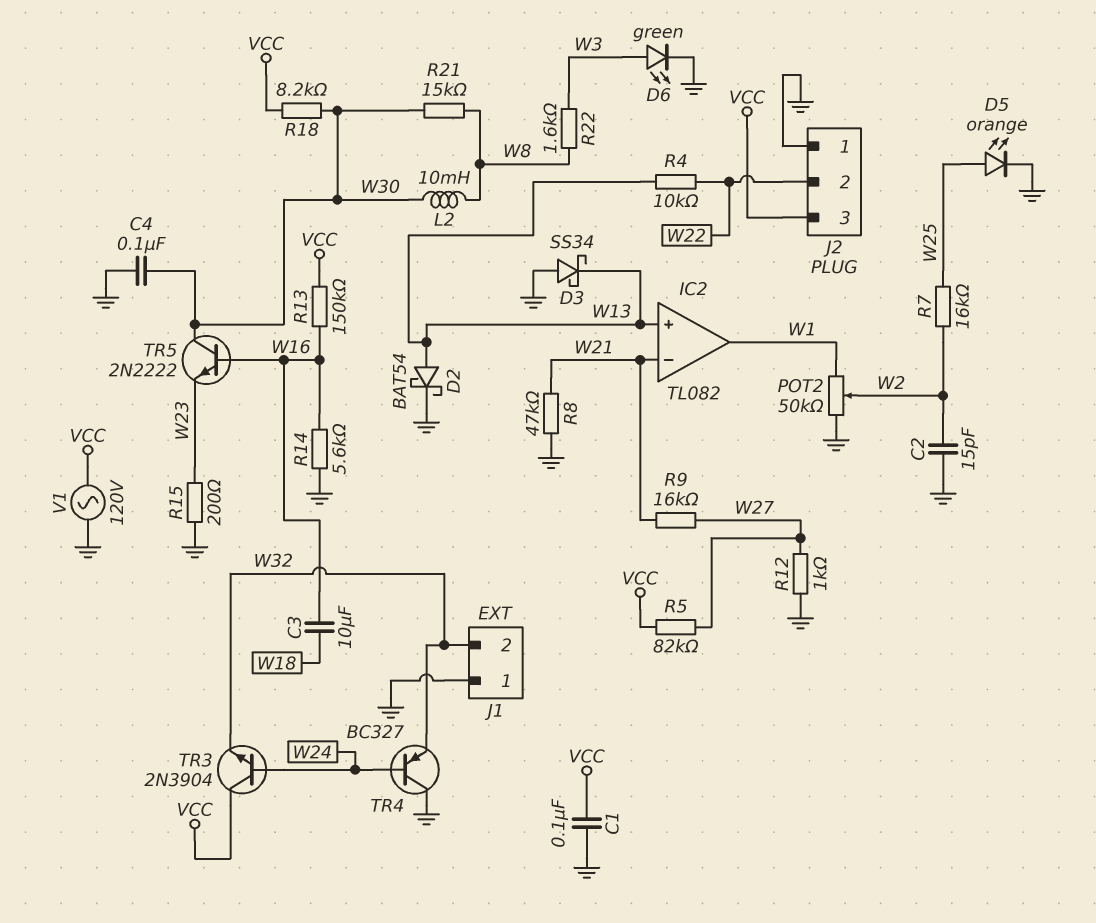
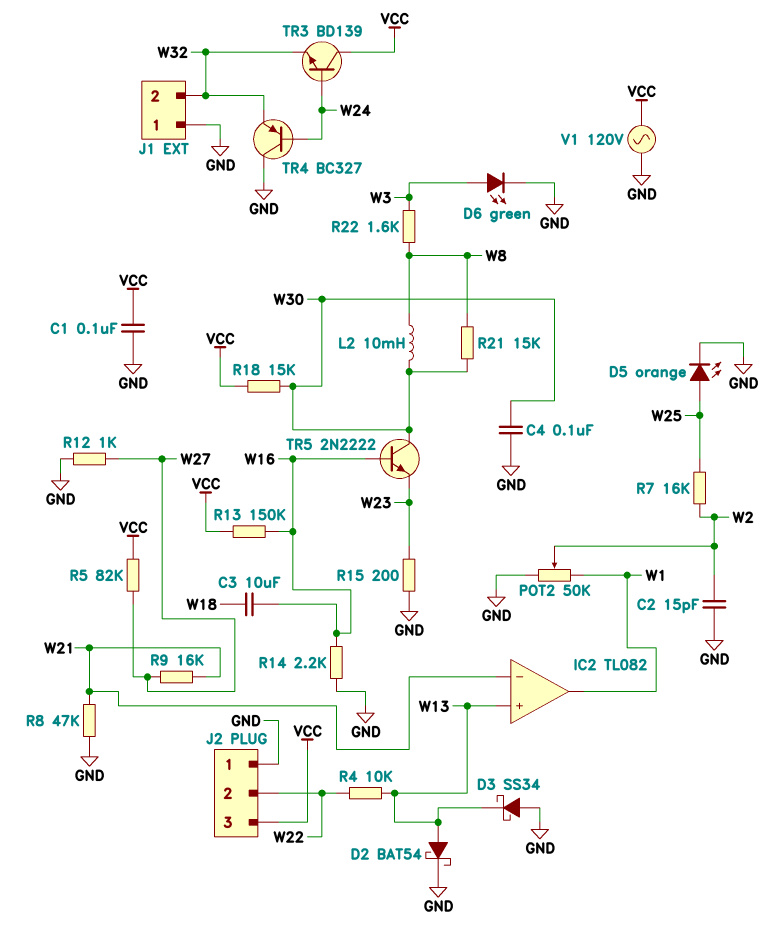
R14: 5.6k (GND, W16) -> 2.2k (GND, W16)
R18: 8.2k (VCC, W30) -> 15k (VCC, W30)
TR3: NPN 2N3904 (B W24, C VCC, E W32) -> NPN BD139 (B W24, C VCC, E W32)

